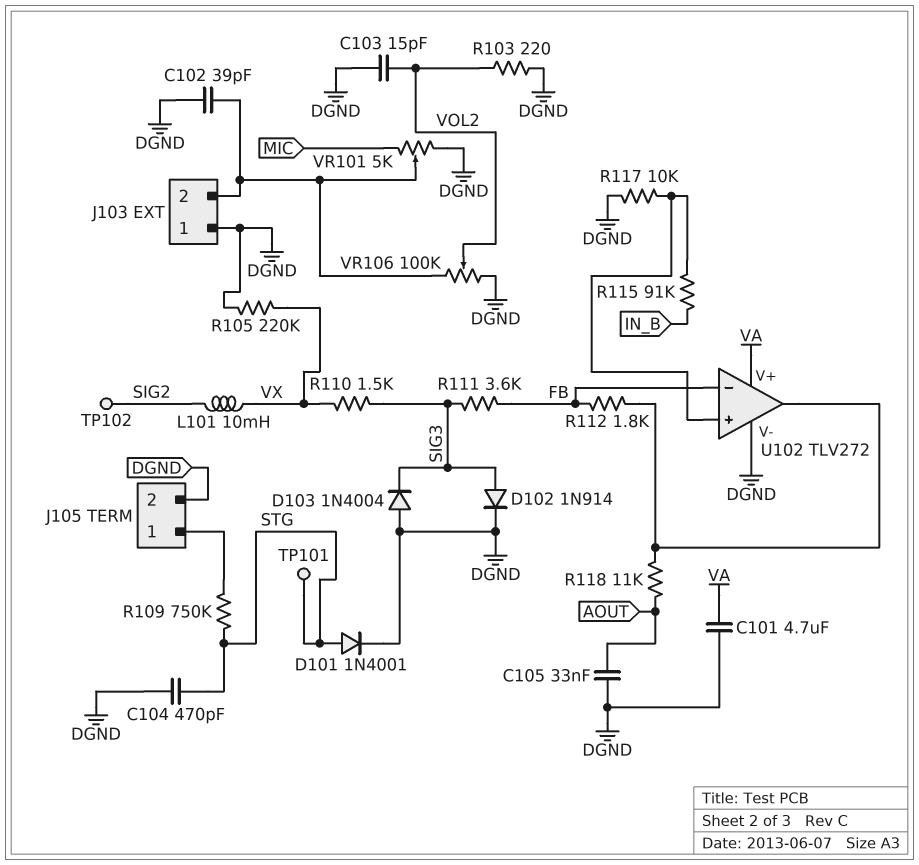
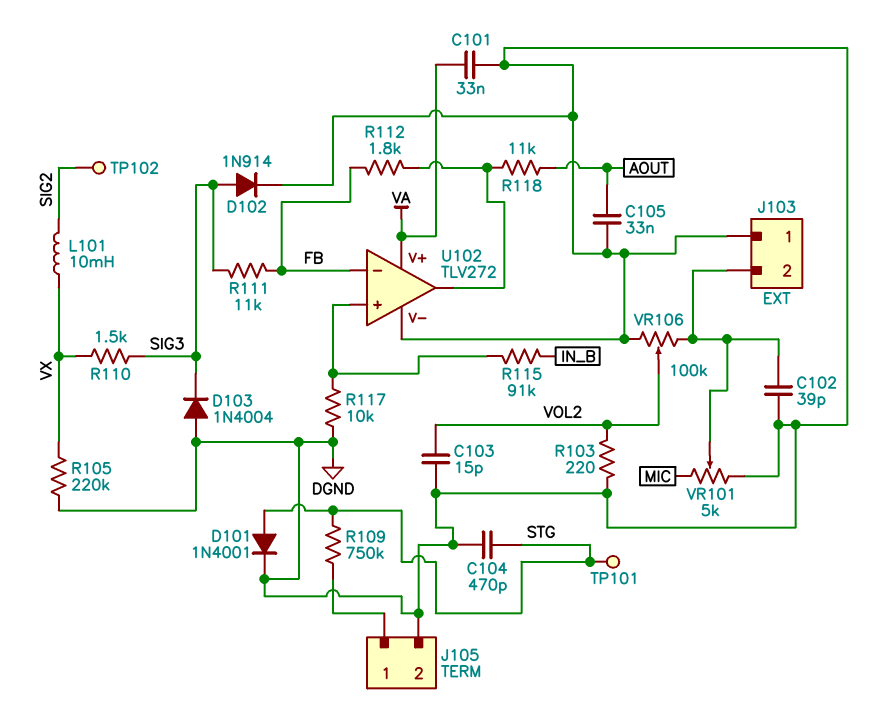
C101: 4.7uF (DGND, VA) -> 33nF (DGND, VA)
R111: 3.6k (FB, SIG3) -> 11k (FB, SIG3)

